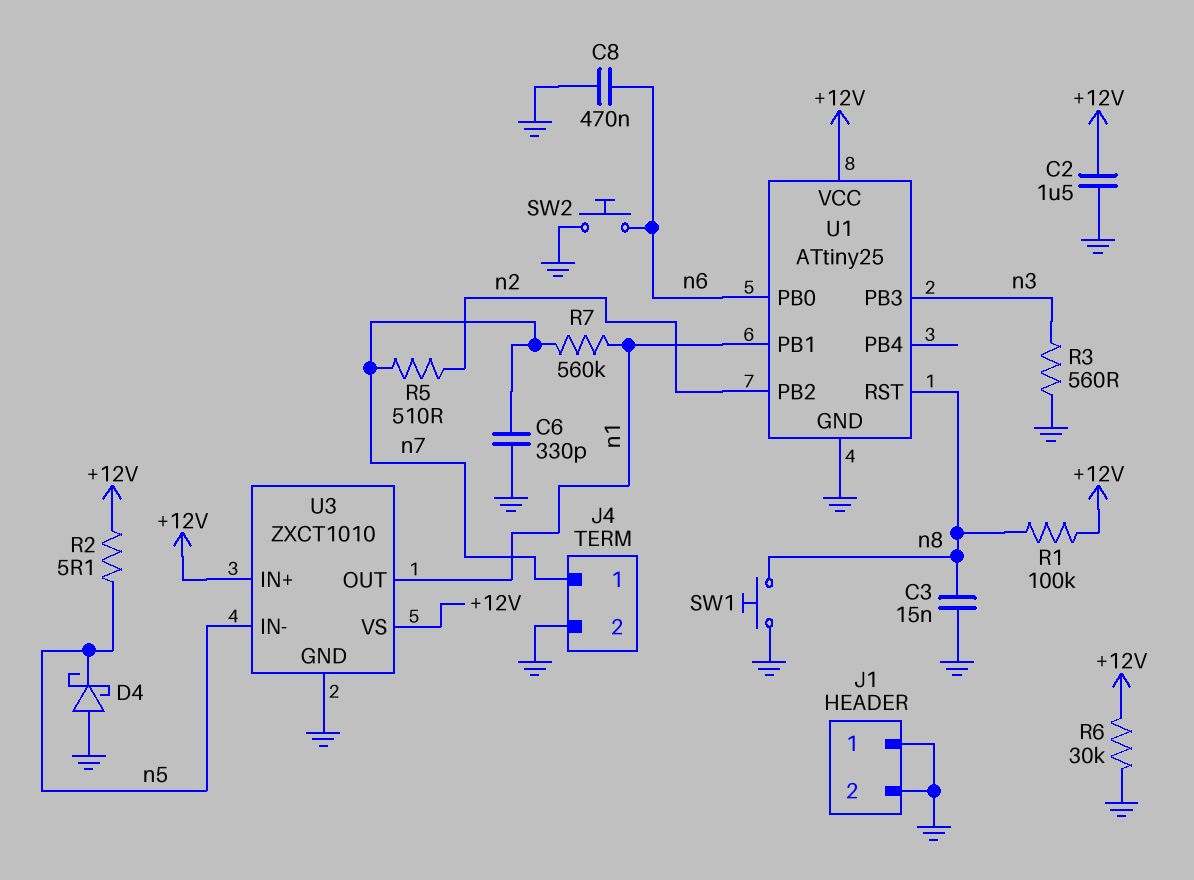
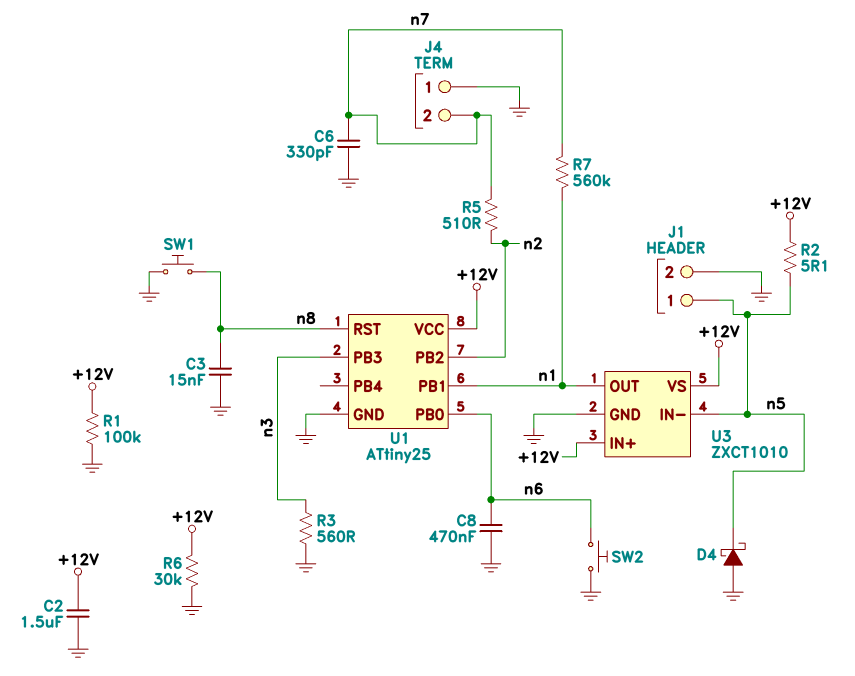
J1 pin 1: GND -> n5
J4 pin 1: n7 -> GND
J4 pin 2: GND -> n7
R1: 100k (+12V, n8) -> 100k (+12V, GND)

